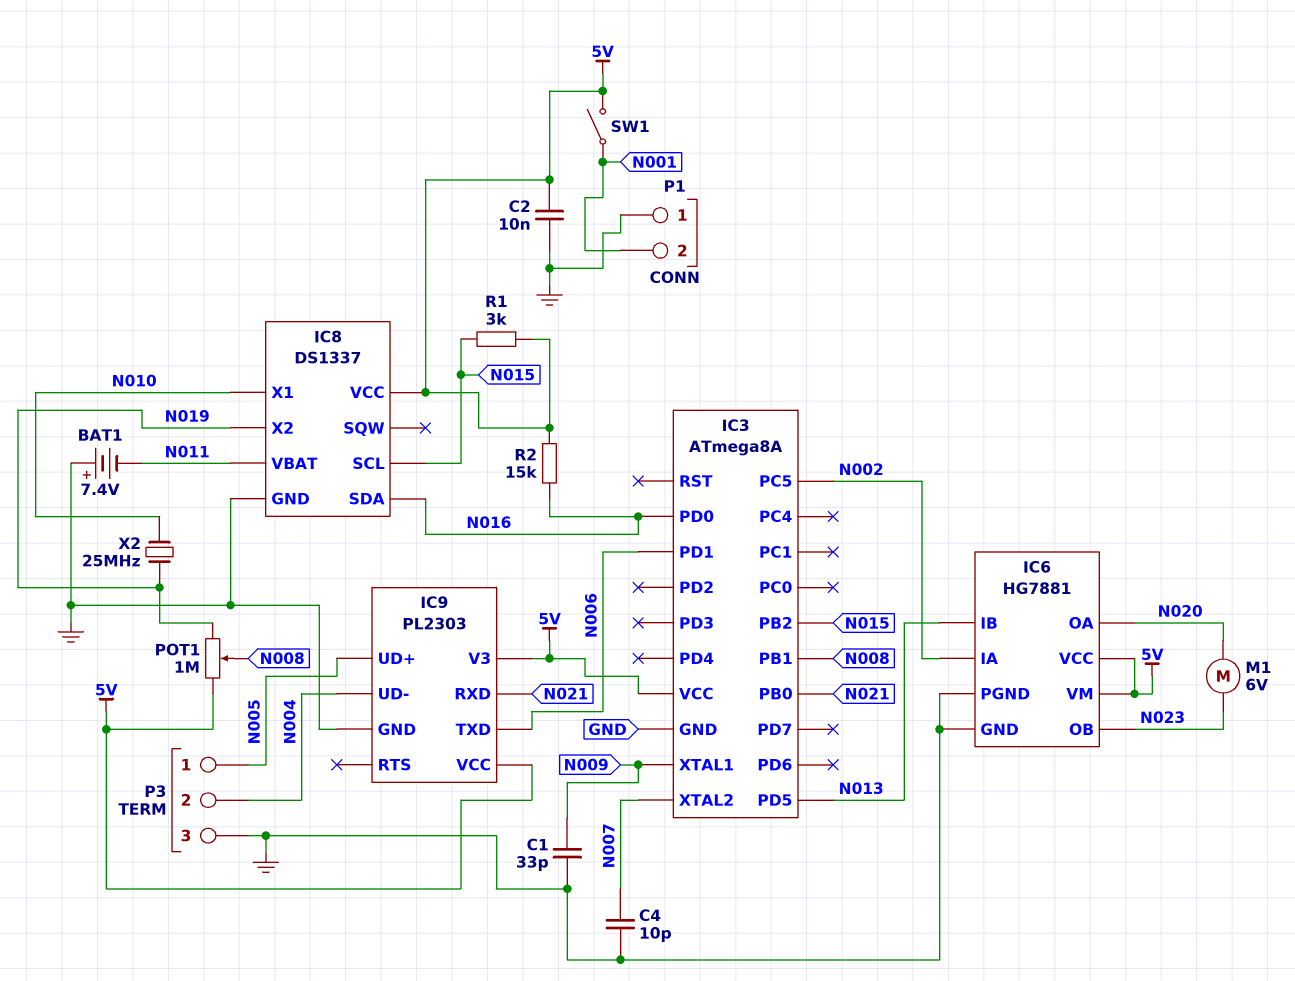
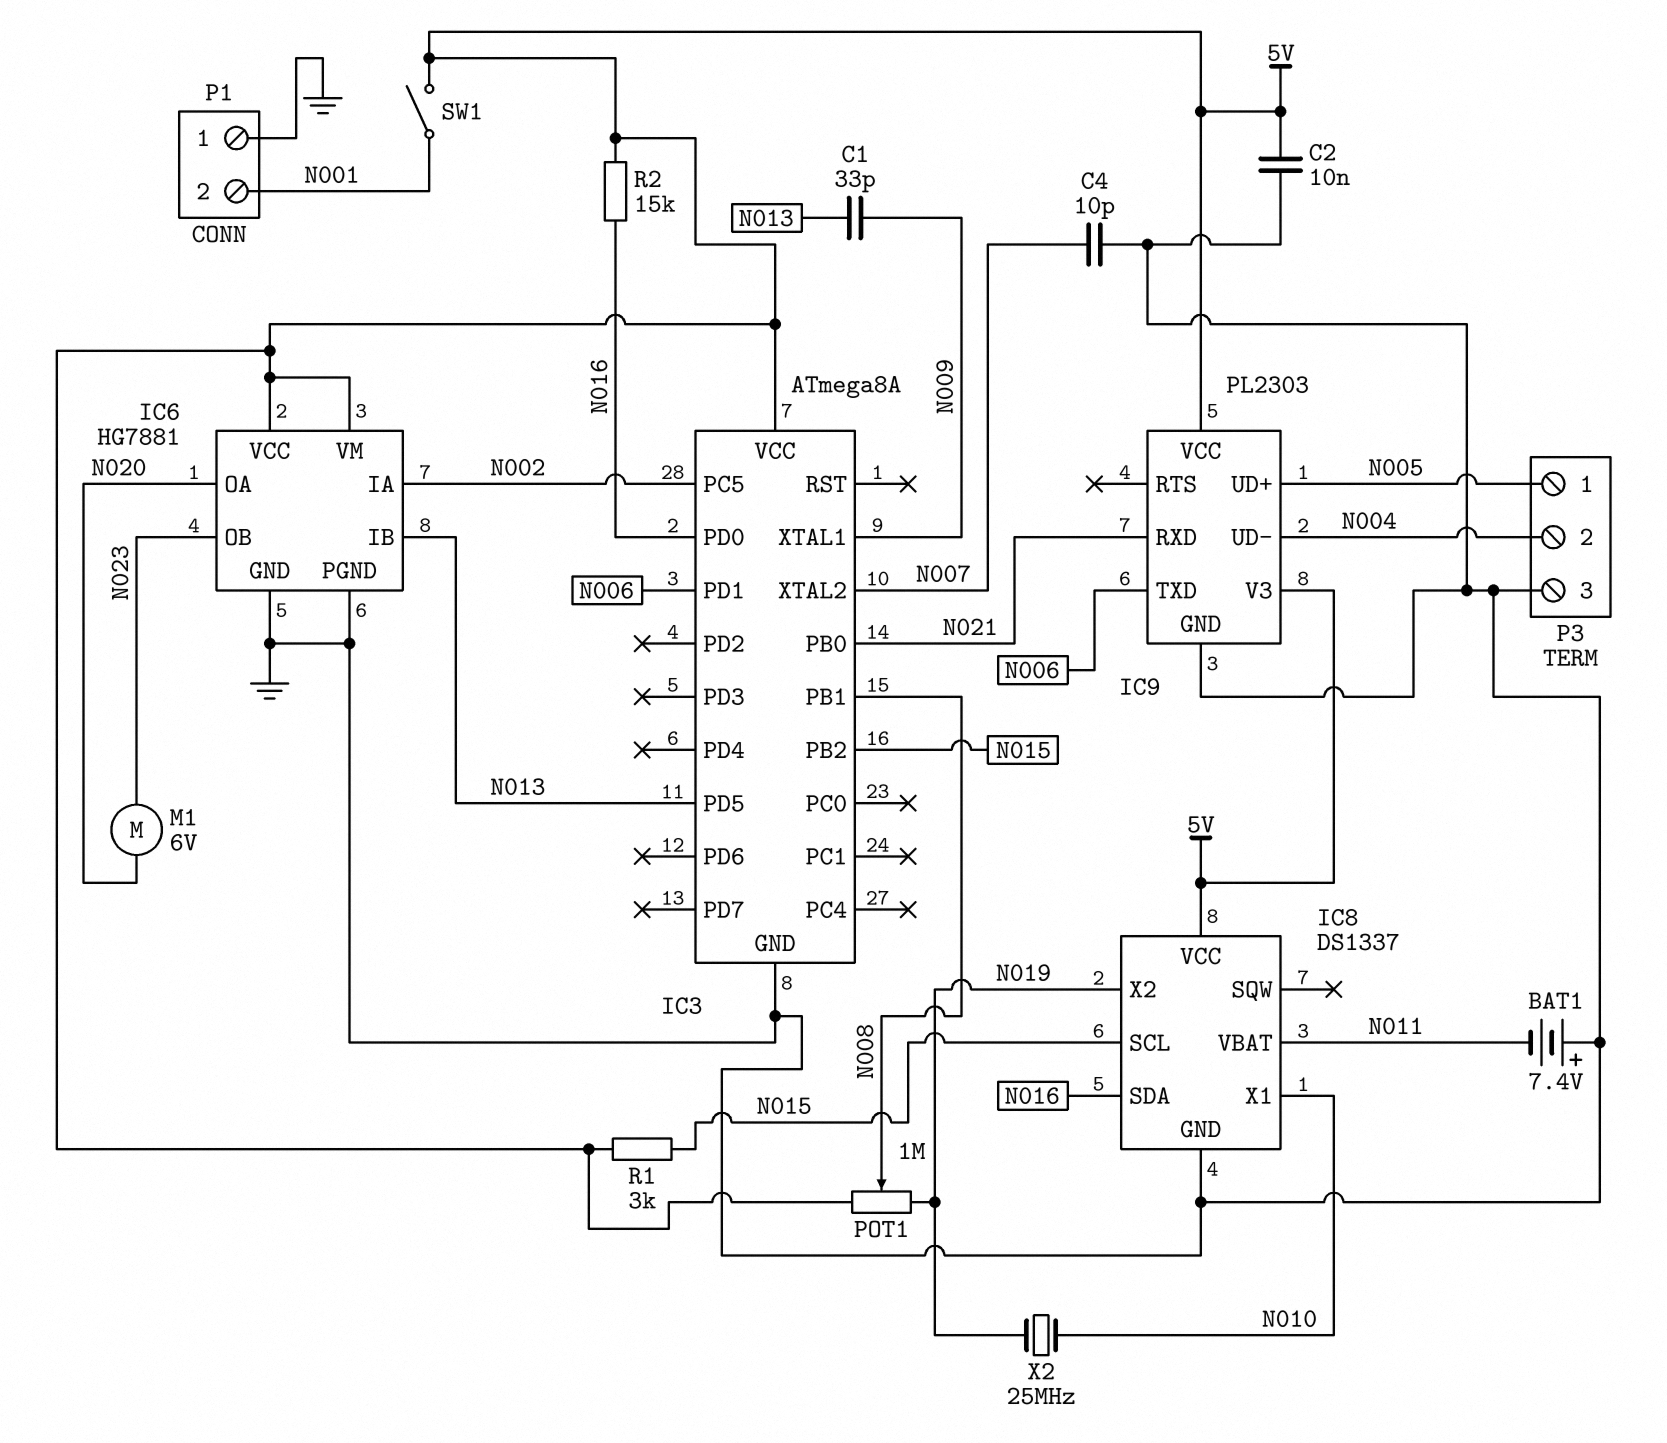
C1: 33pF (GND, N009) -> 33pF (N009, N013)

